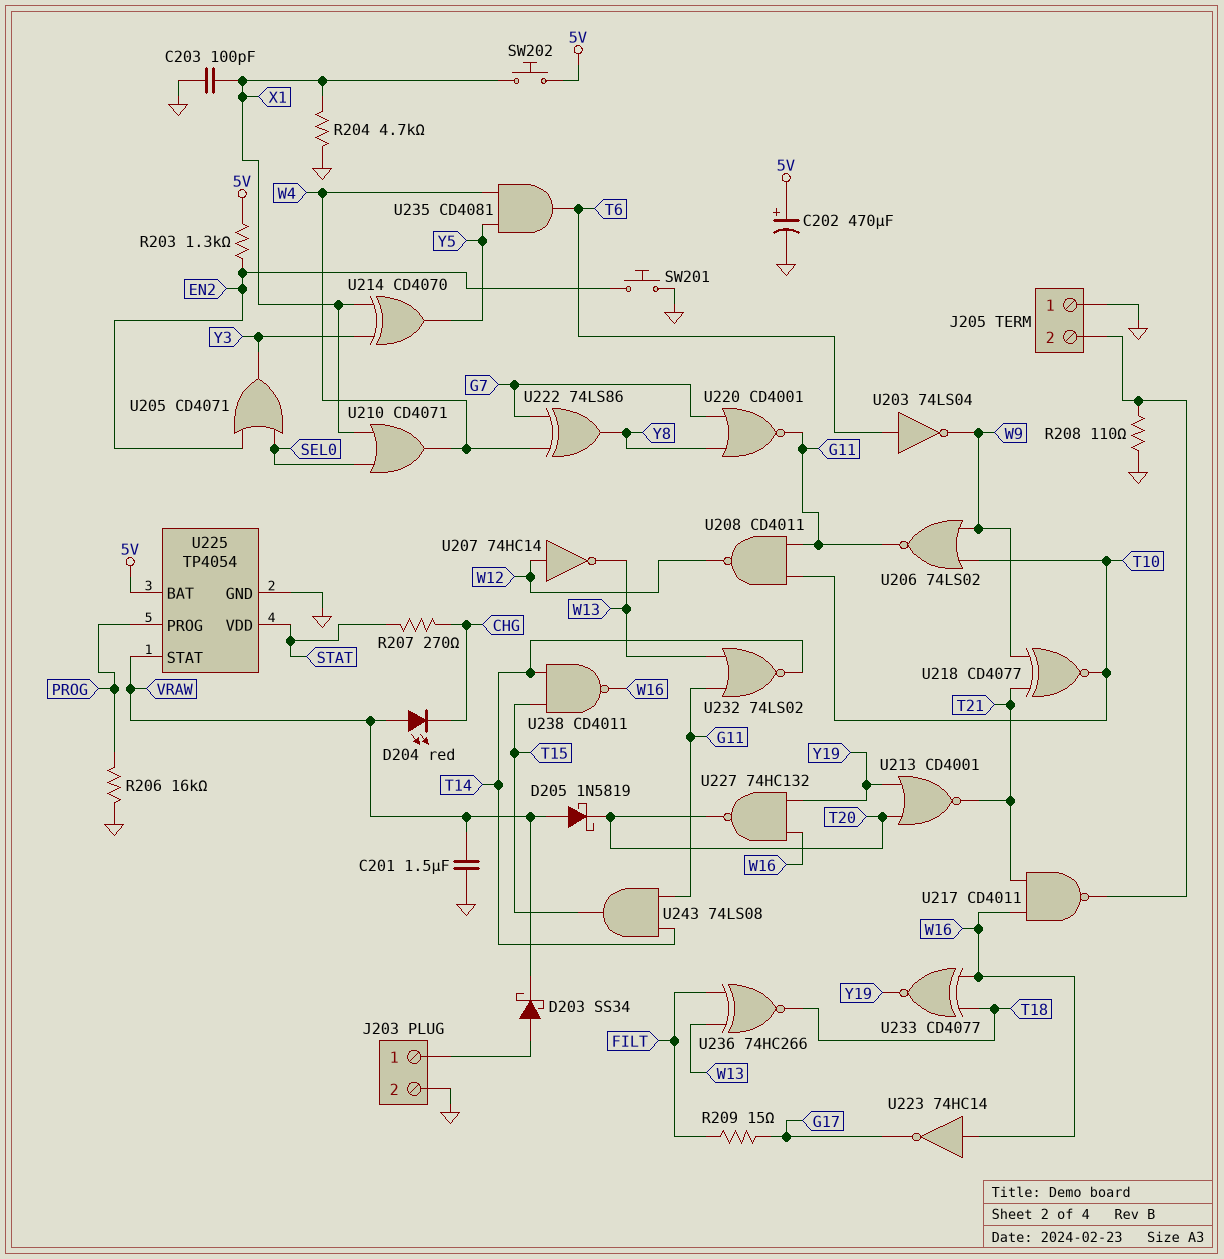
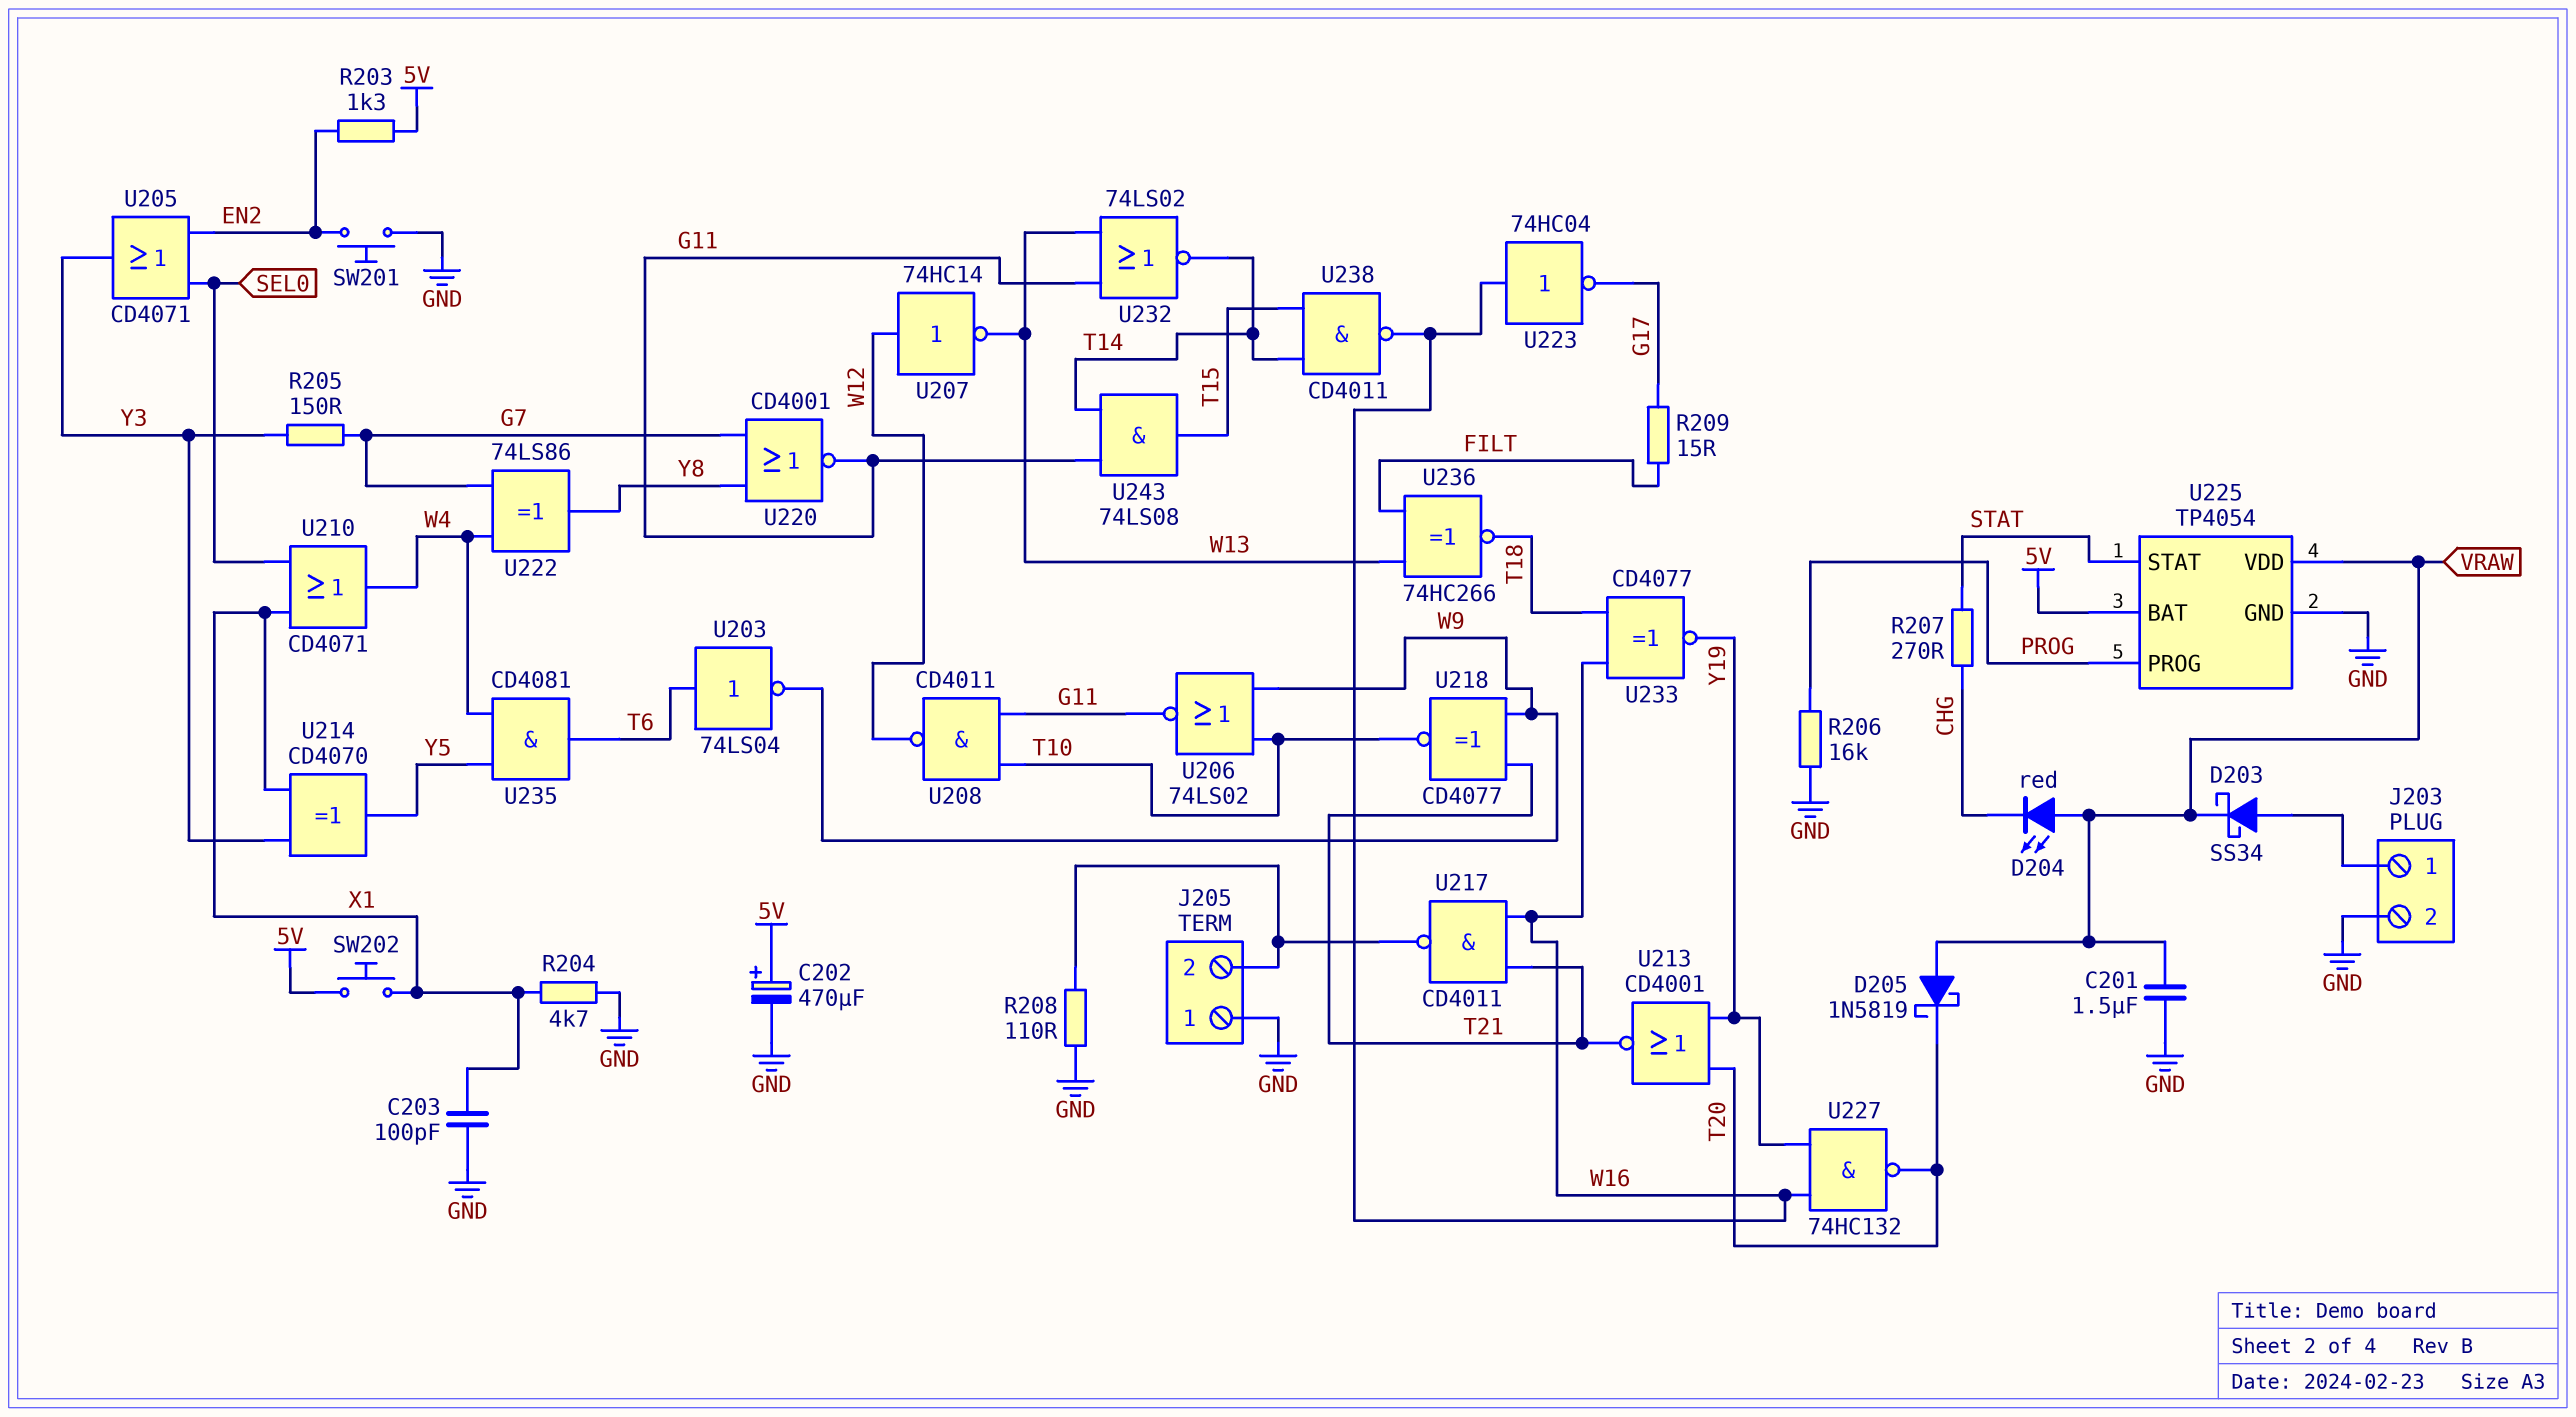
R205: none -> 150 (G7, Y3)
U223: NOT 74HC14 (in W16, out G17) -> NOT 74HC04 (in W16, out G17)
U225 pin STAT: VRAW -> STAT
U225 pin VDD: STAT -> VRAW

